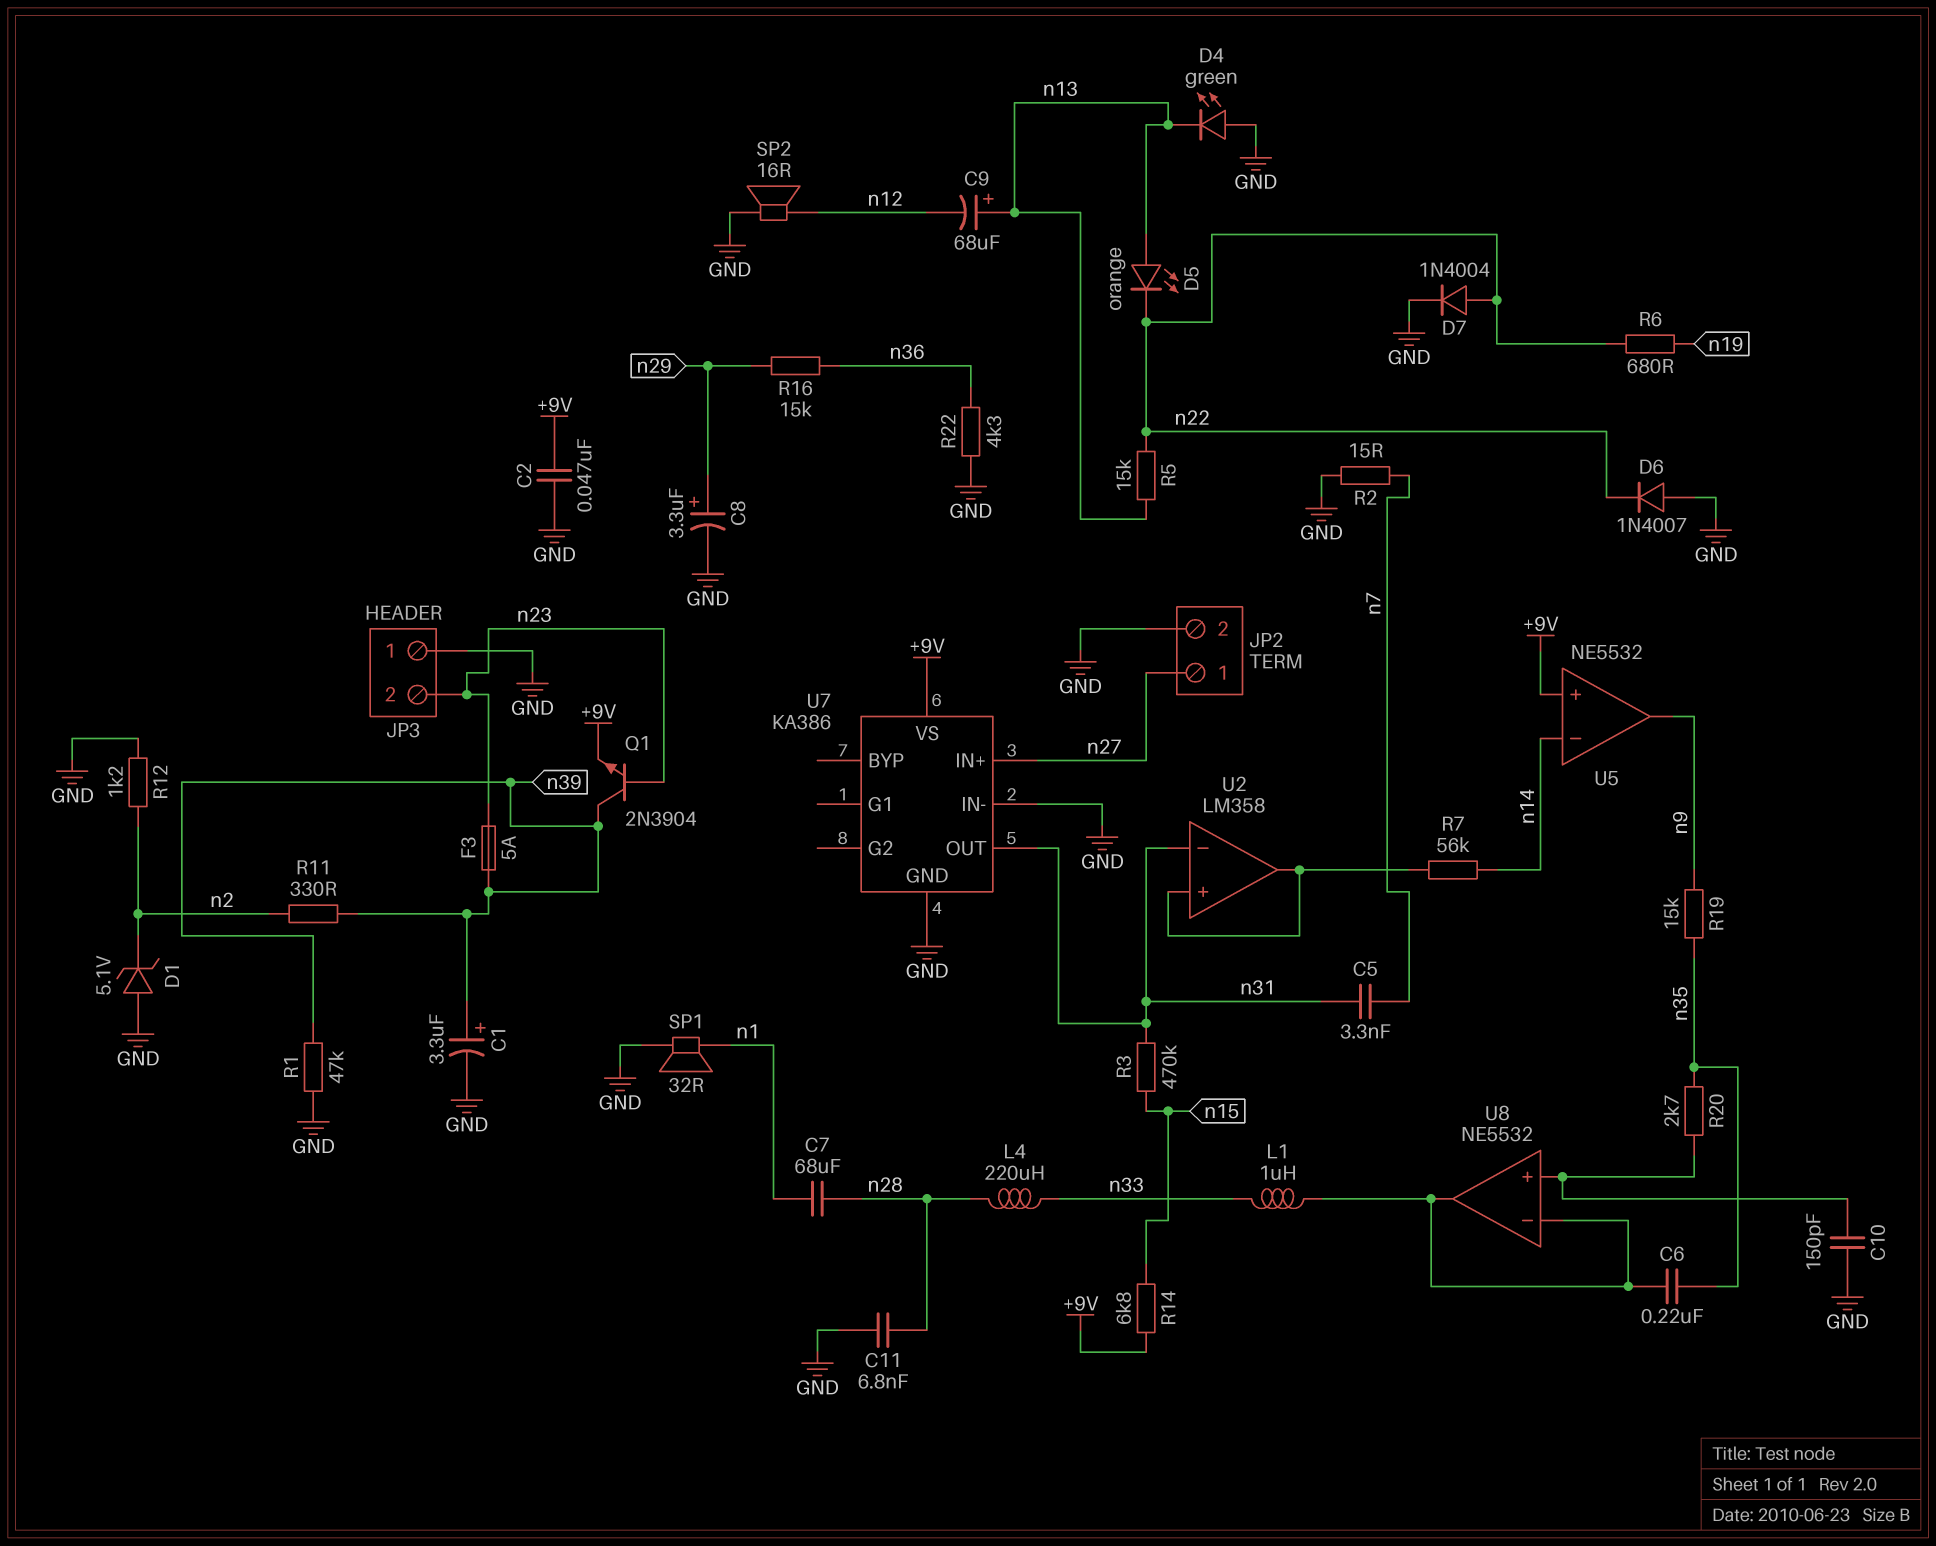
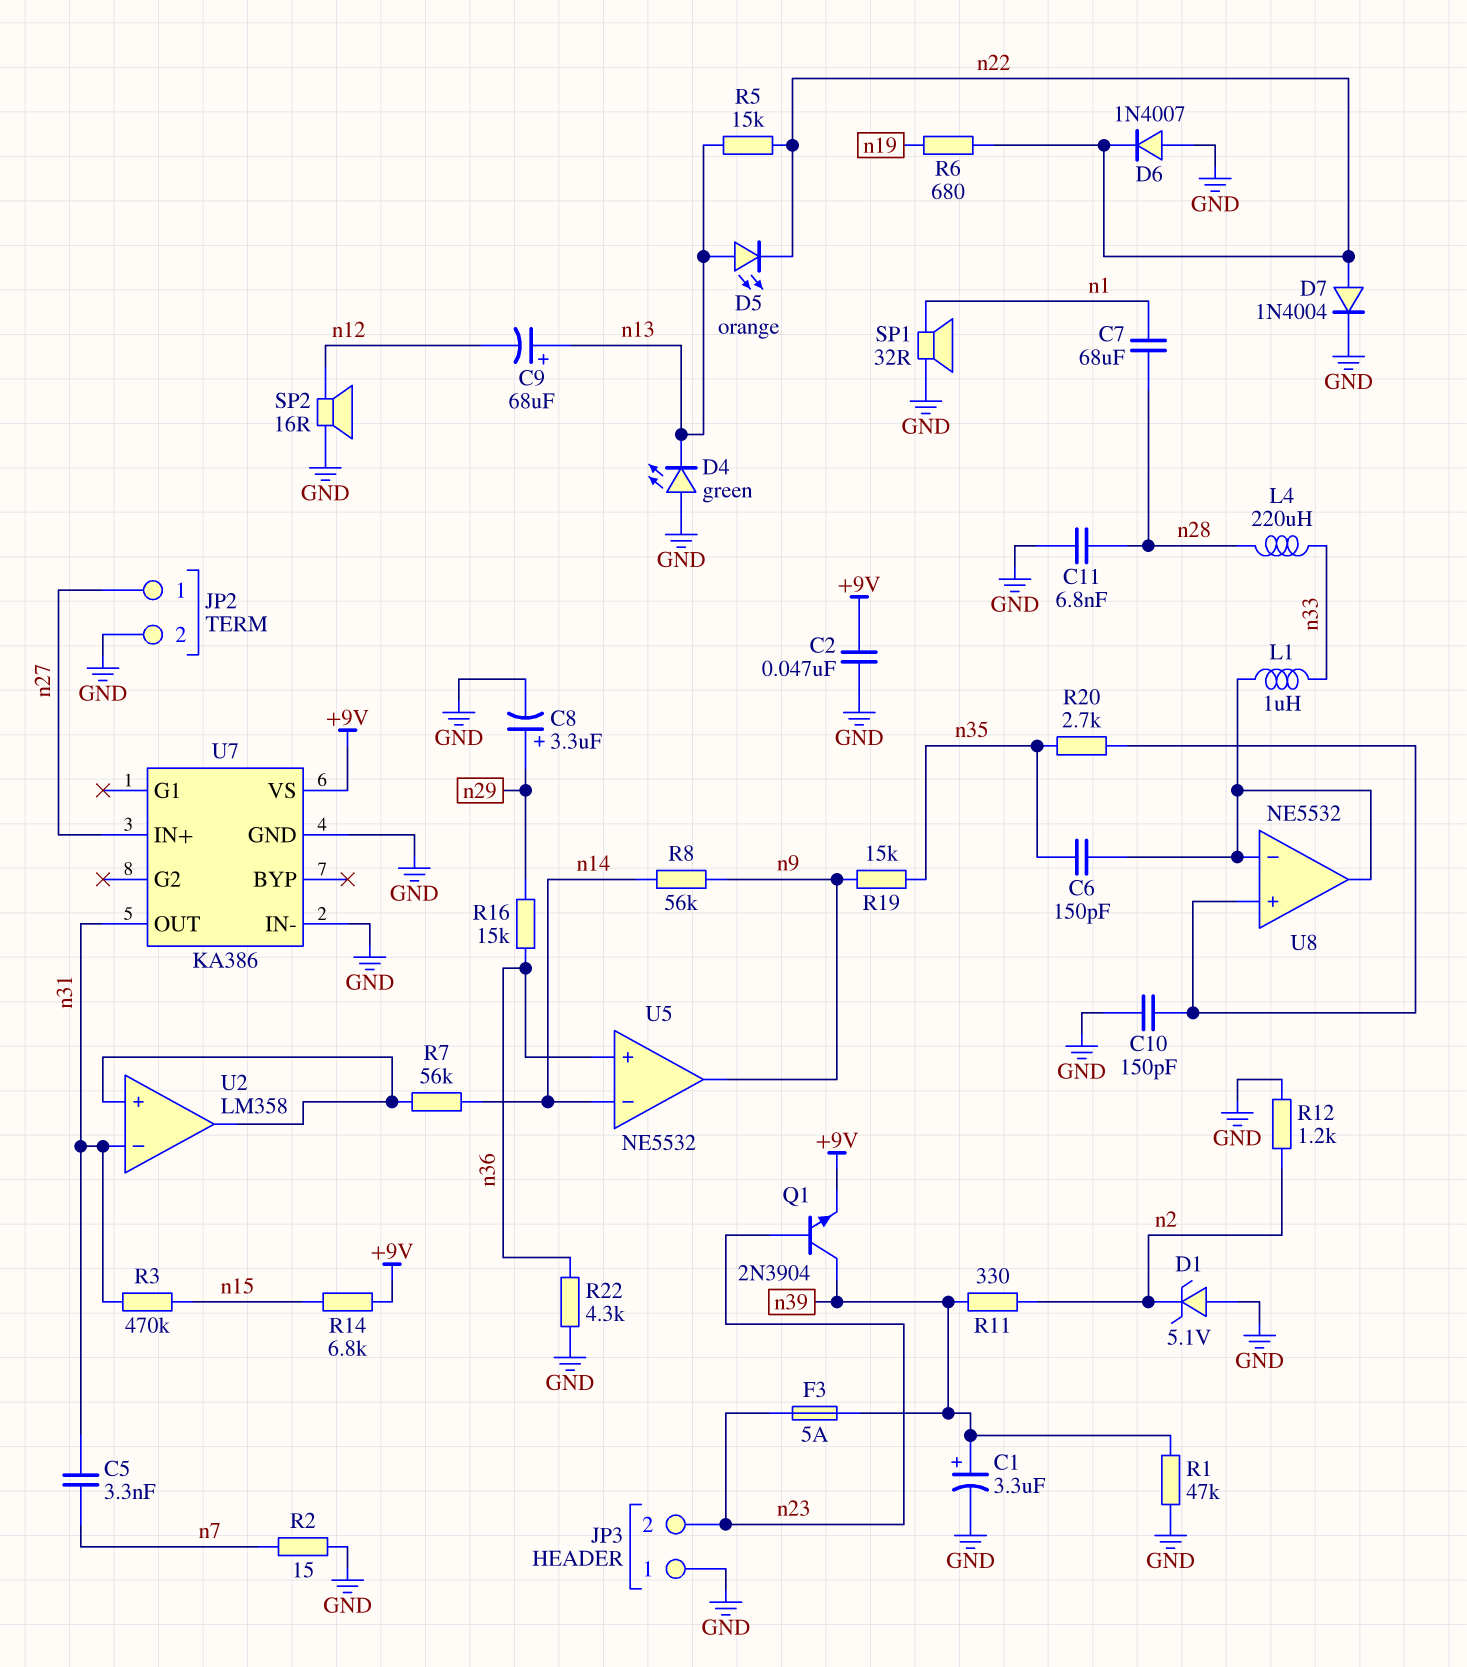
C6: 220nF (U8/in-, n35) -> 150pF (U8/in-, n35)
R8: none -> 56k (n9, n14)
U5 pin in+: +9V -> n36

